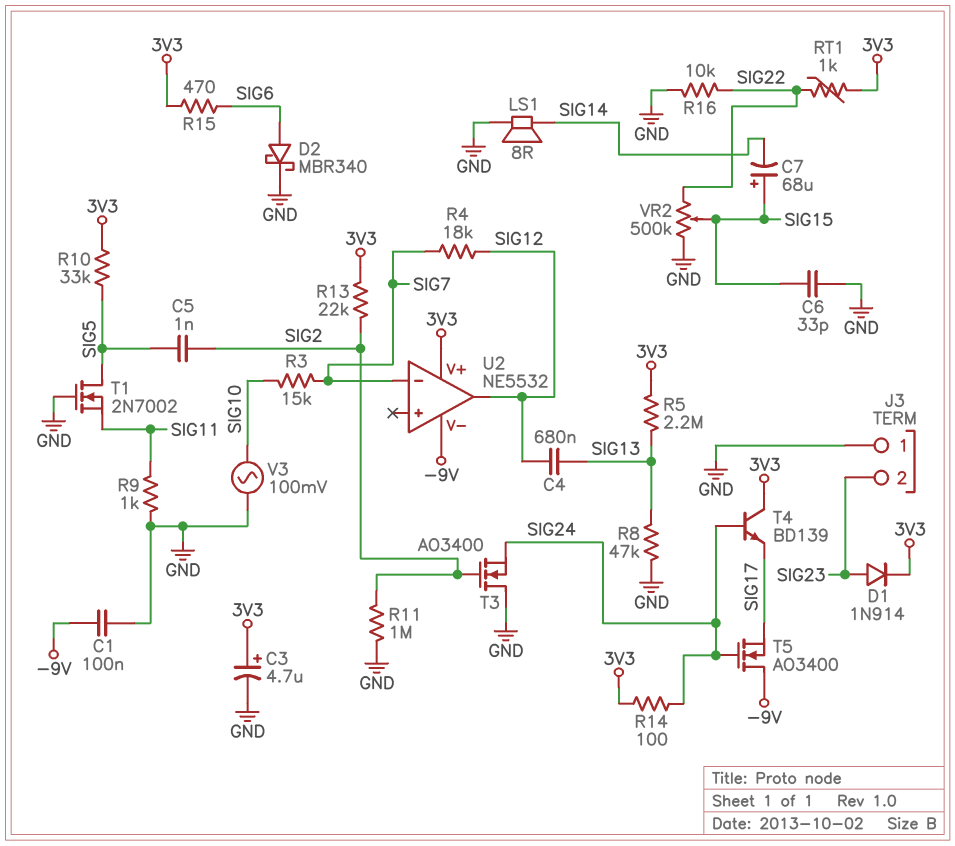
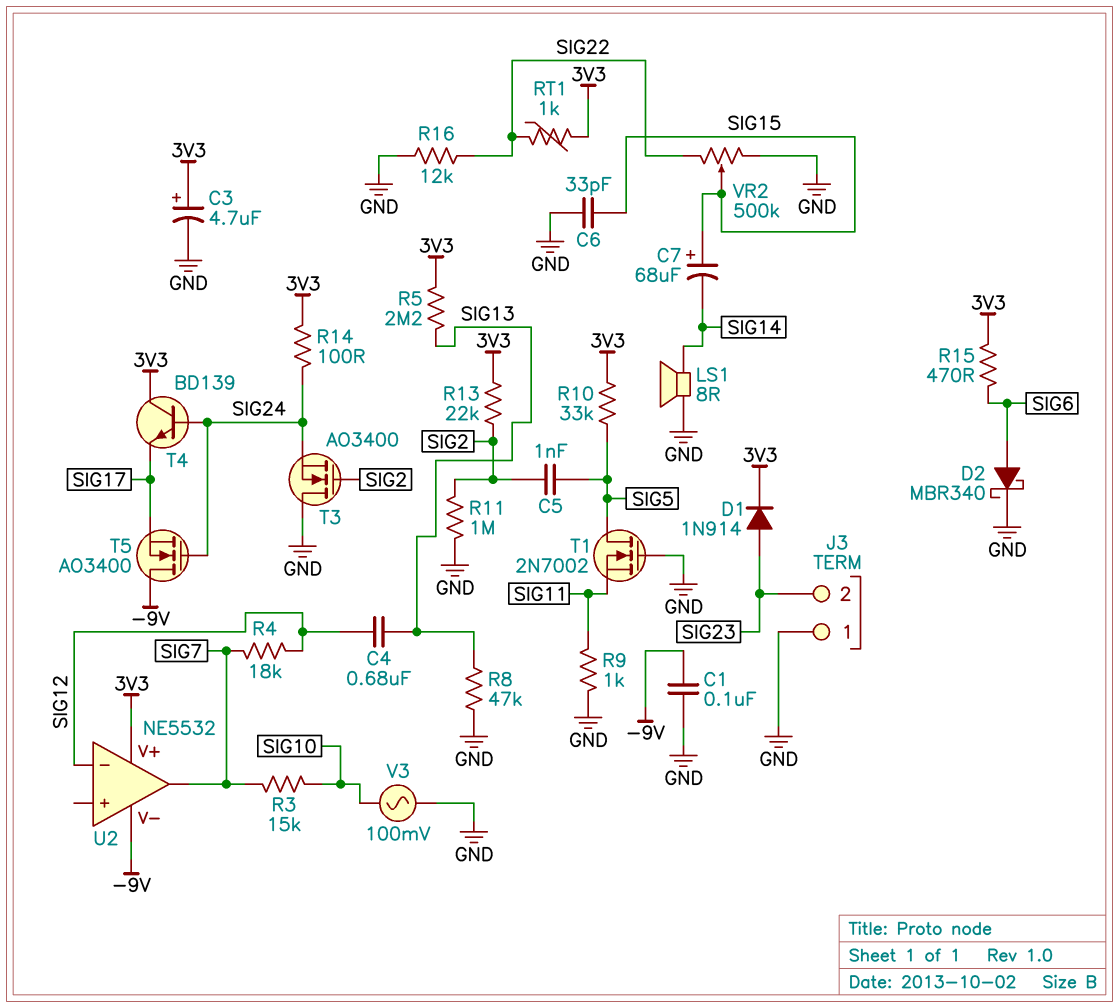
R16: 10k (GND, SIG22) -> 12k (GND, SIG22)
U2 pin in-: SIG7 -> SIG12
U2 pin out: SIG12 -> SIG7

